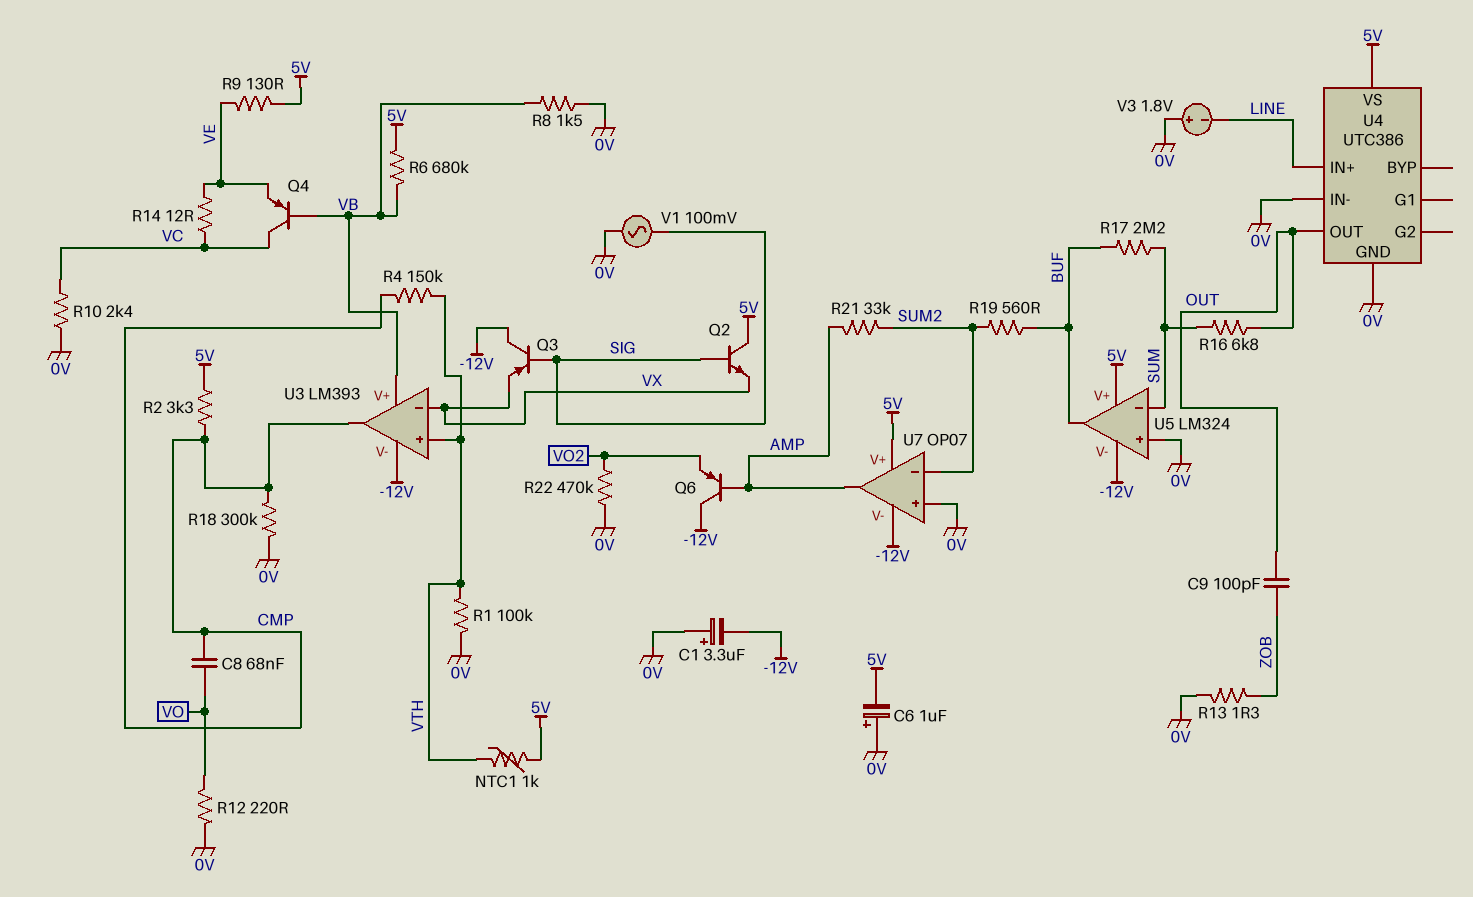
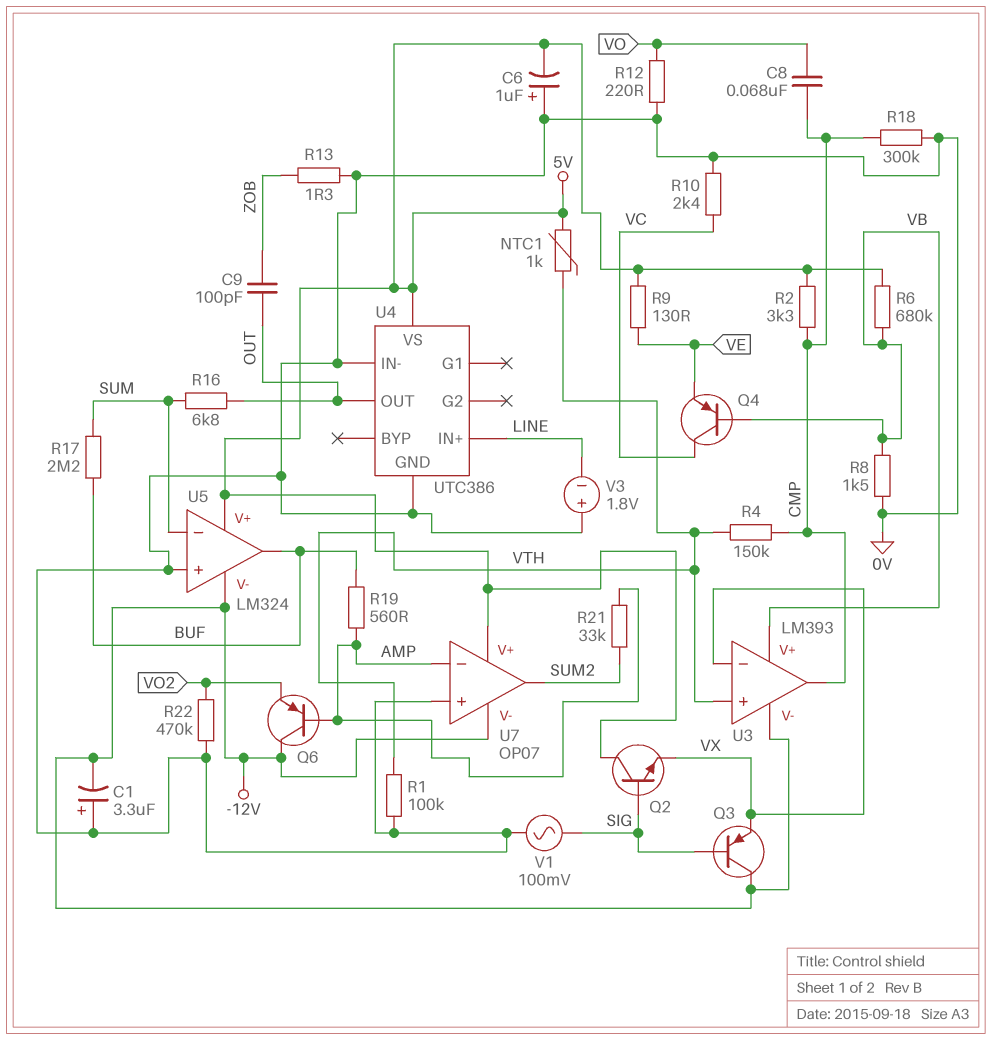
R14: 12 (VC, VE) -> none
R19: 560 (BUF, SUM2) -> 560 (AMP, BUF)
U7 pin in-: SUM2 -> AMP
U7 pin out: AMP -> SUM2

